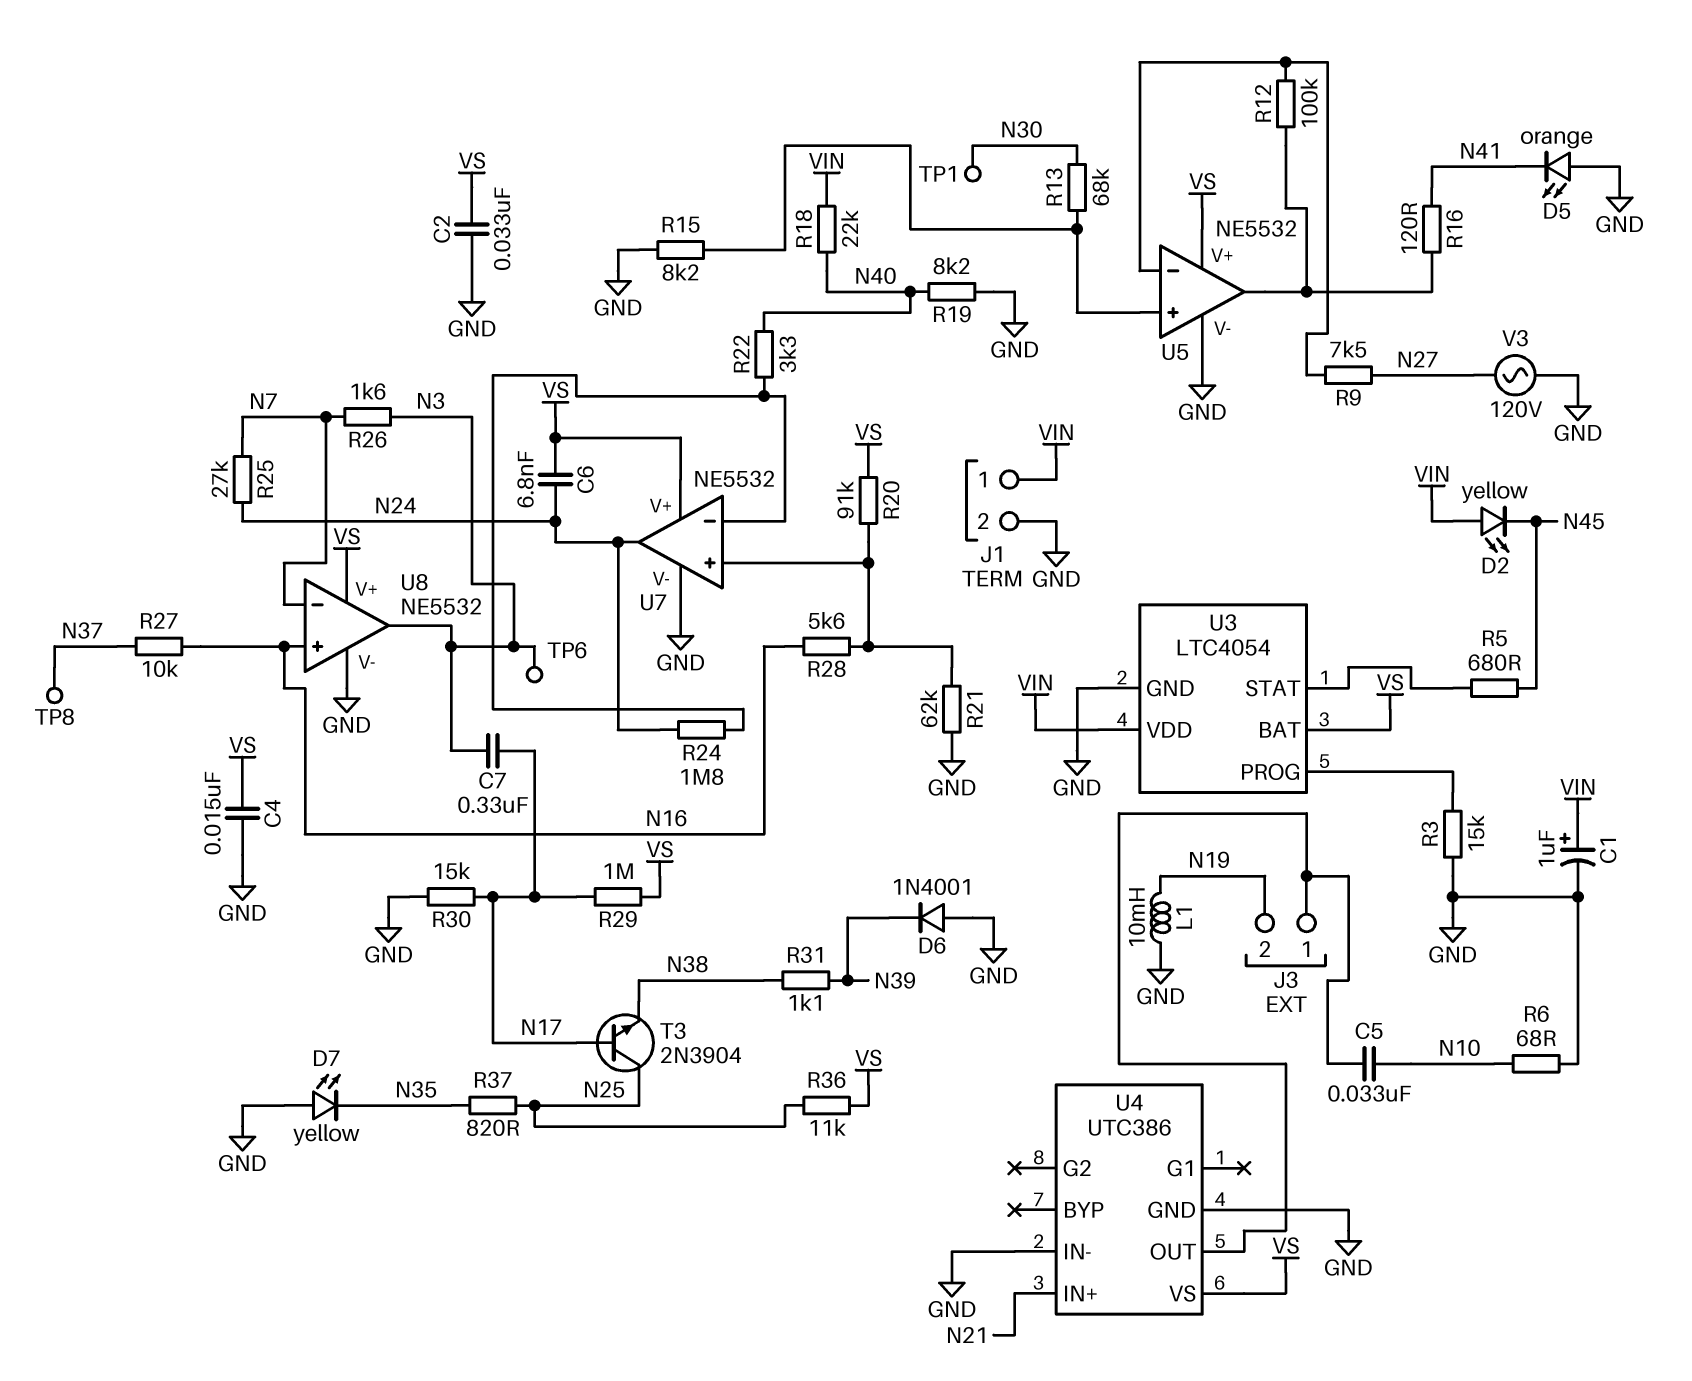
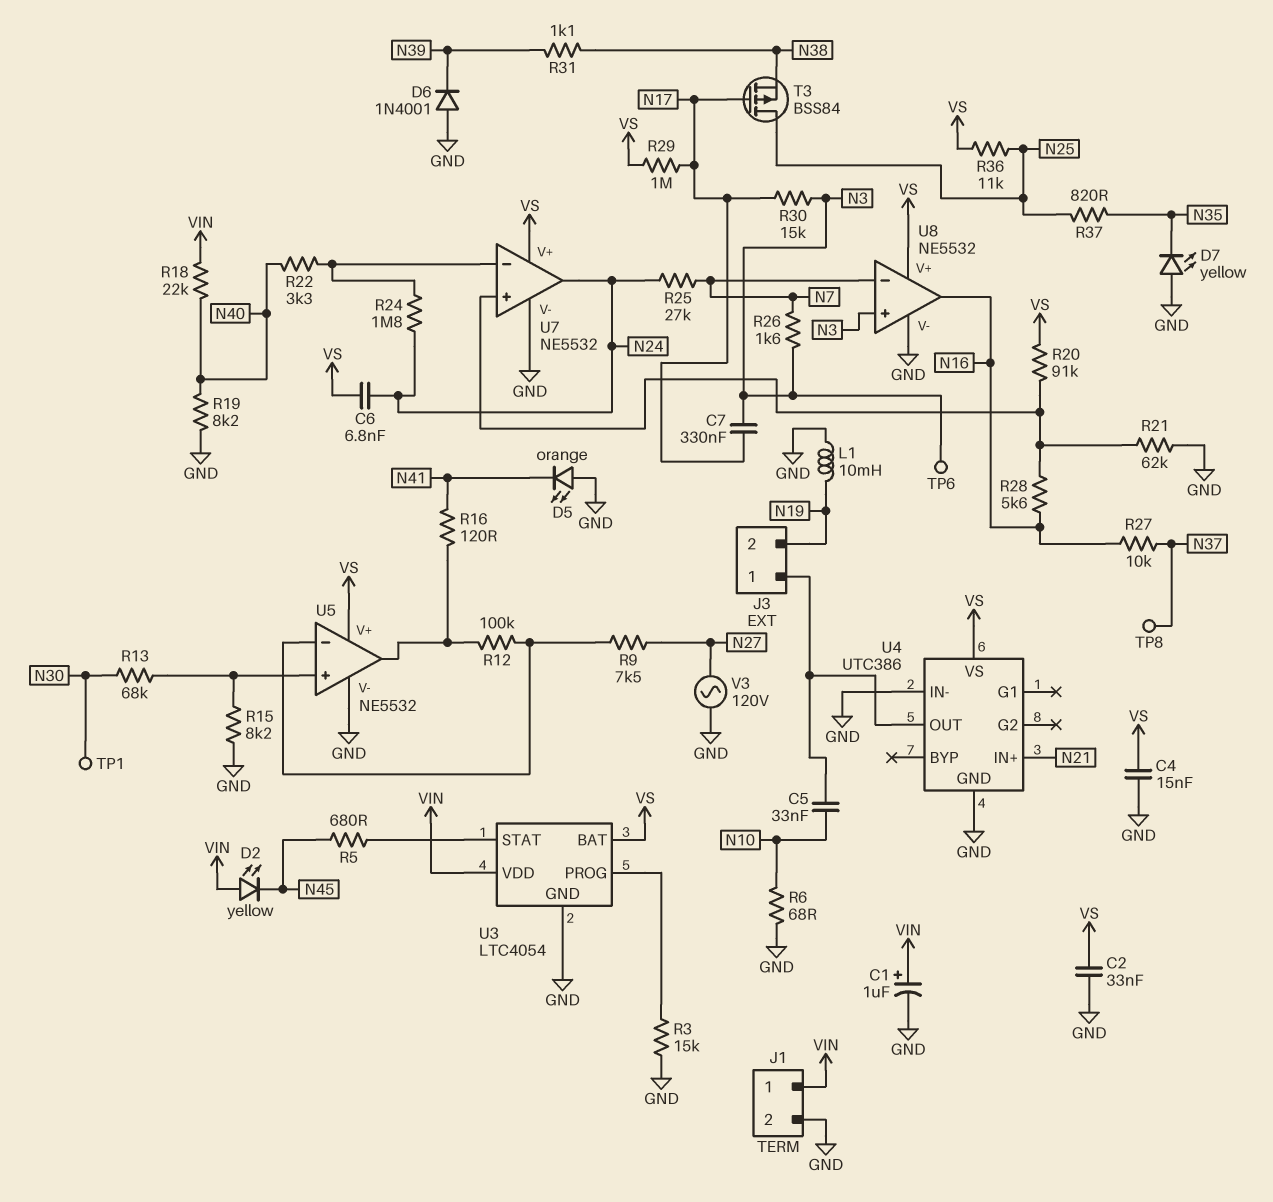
R30: 15k (GND, N17) -> 15k (N3, N17)
T3: NPN 2N3904 (B N17, C N25, E N38) -> PMOS BSS84 (G N17, D N25, S N38)
U8 pin in+: N16 -> N3
U8 pin out: N3 -> N16

